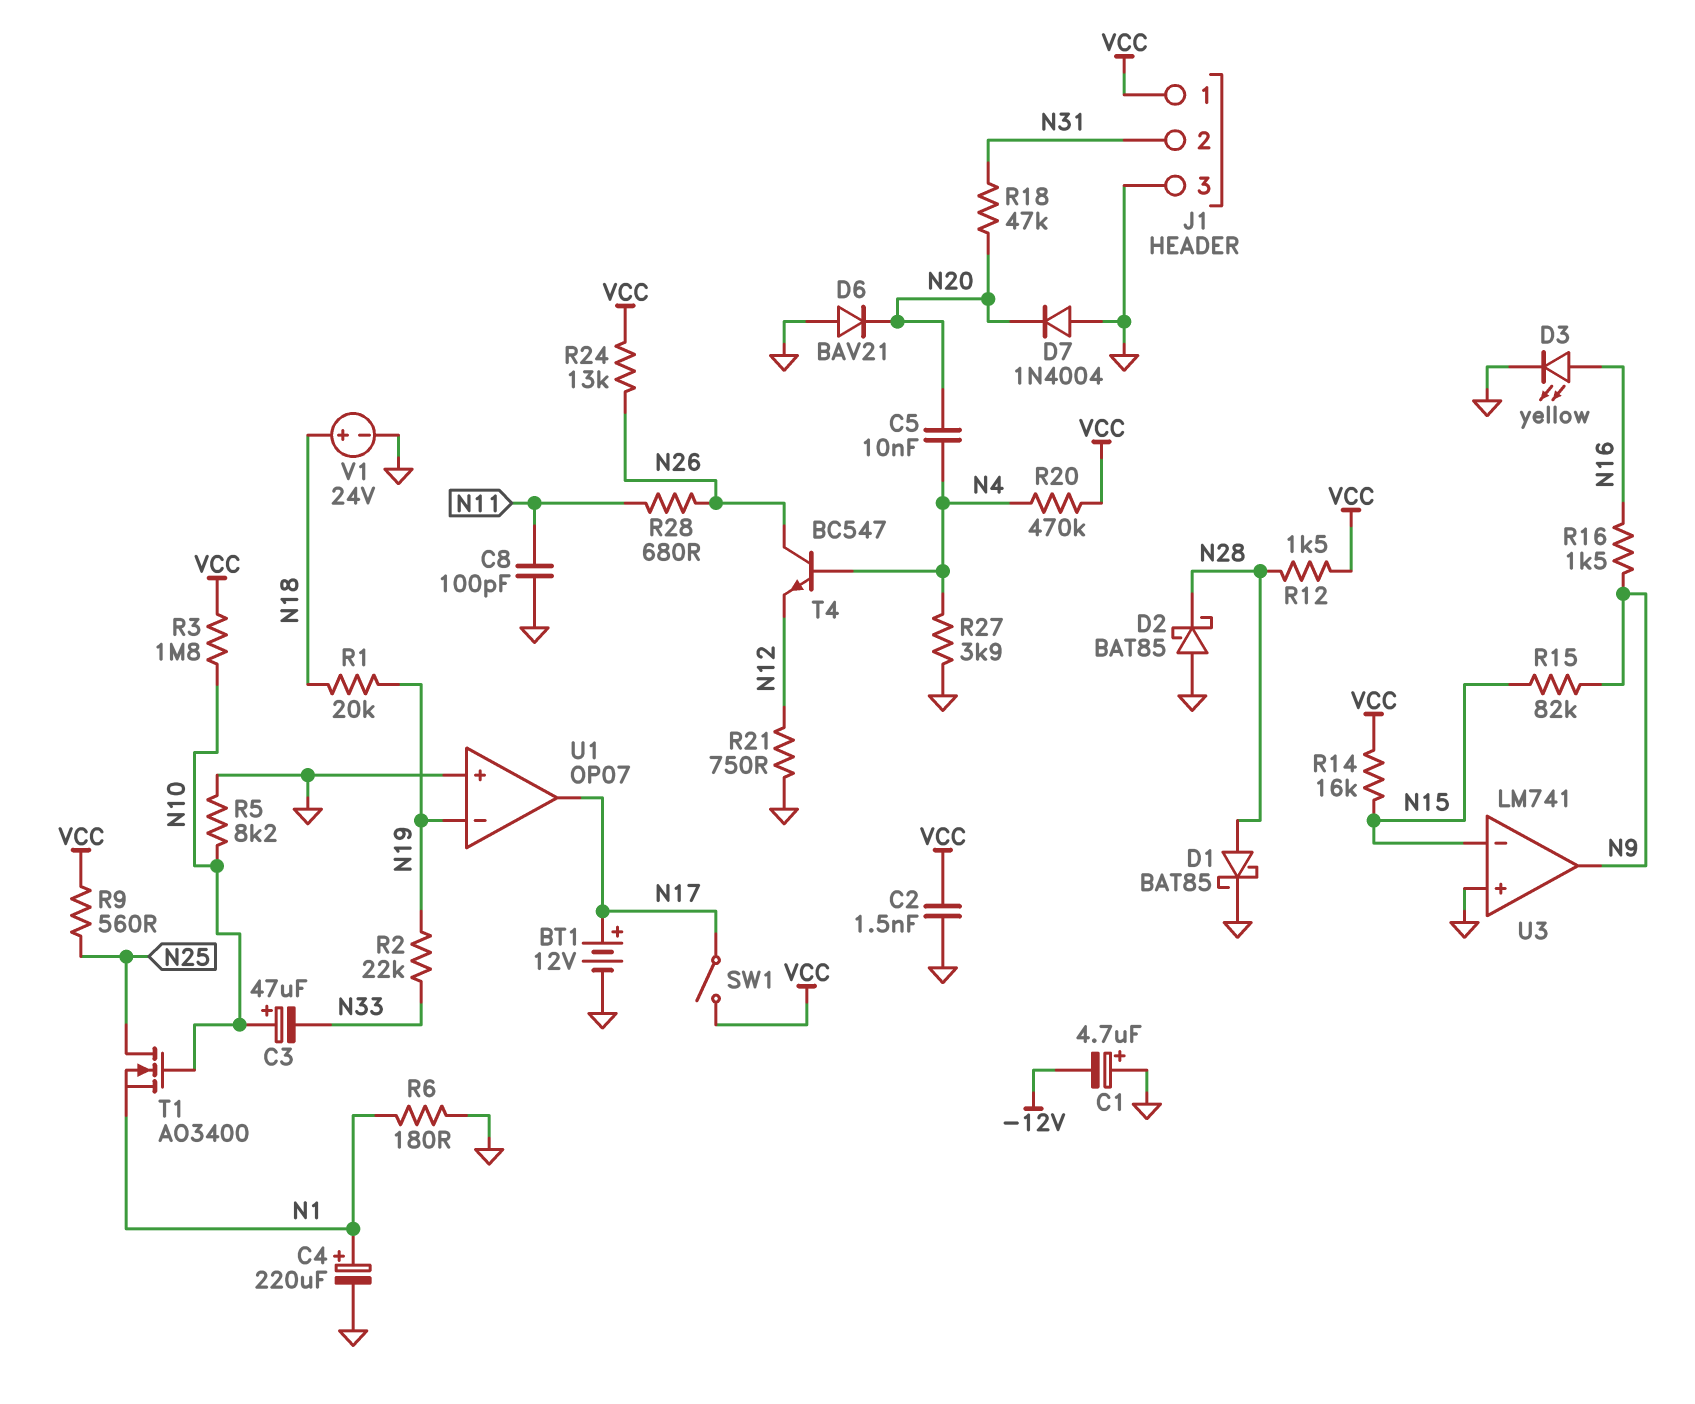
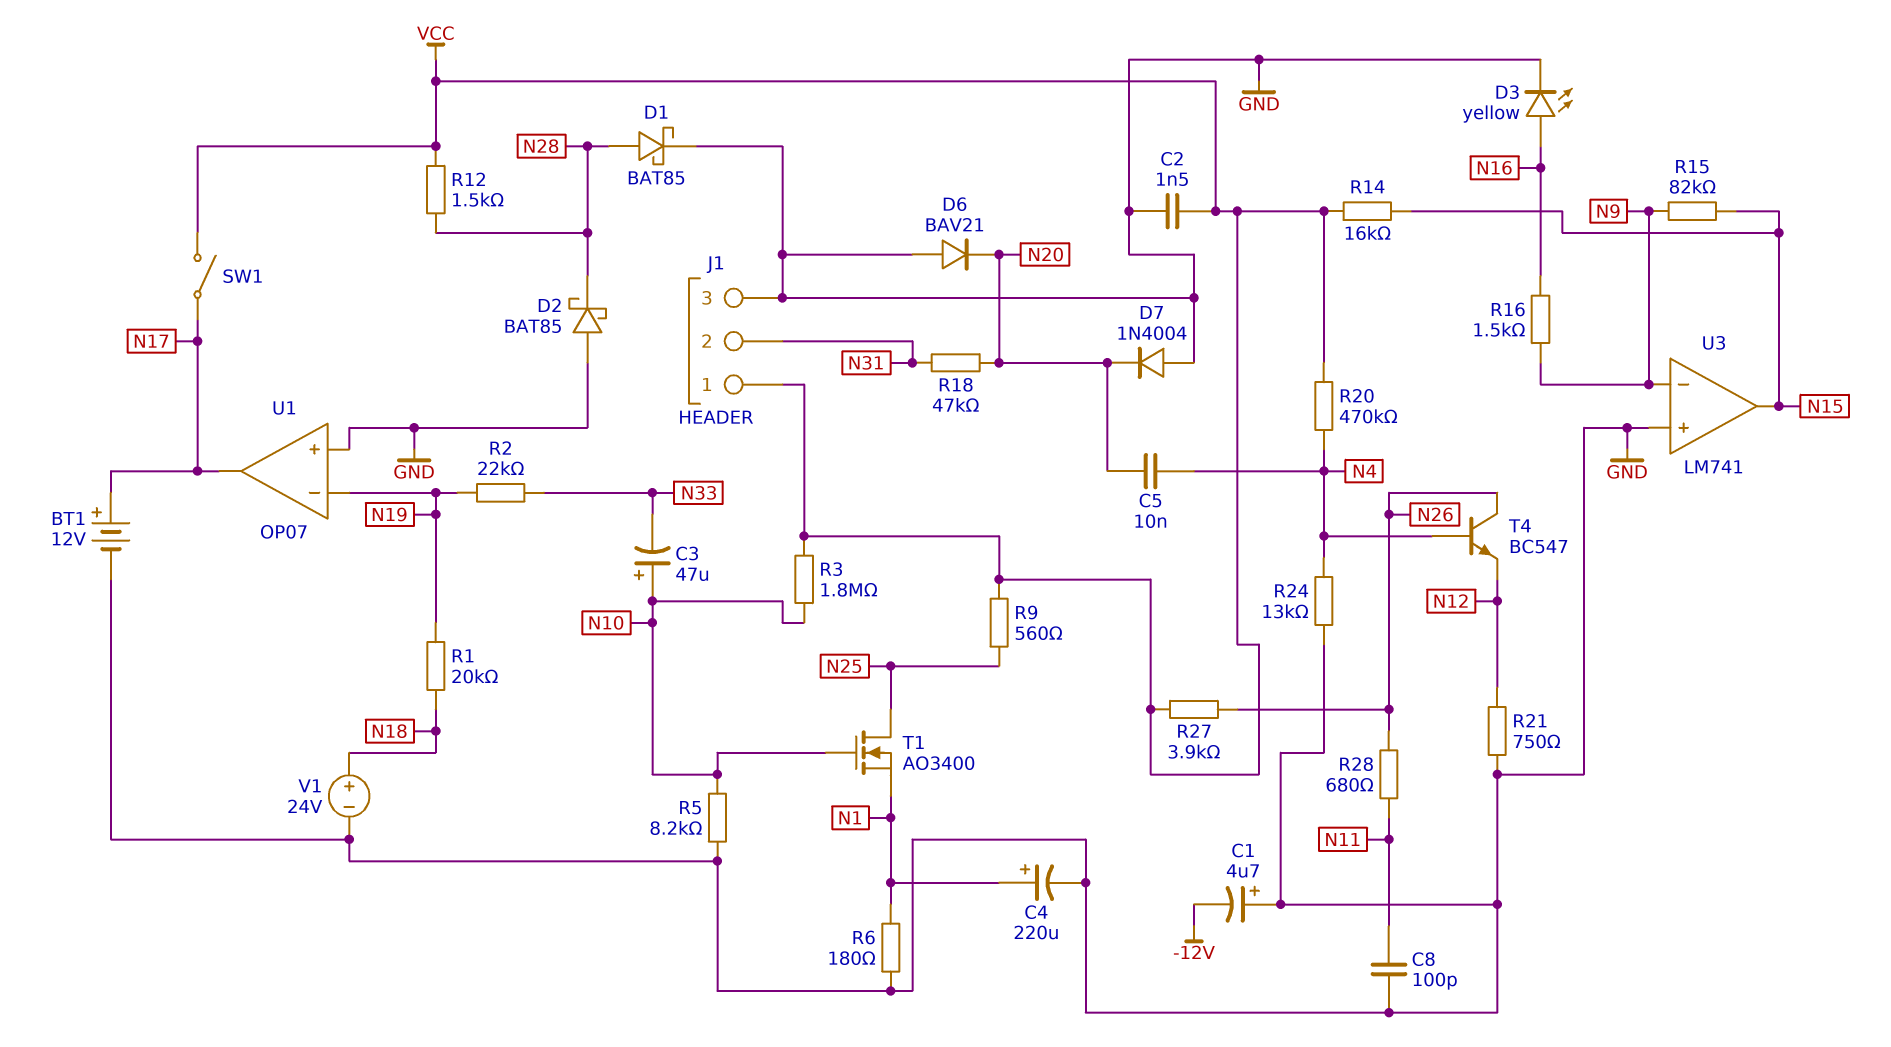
R24: 13k (N26, VCC) -> 13k (GND, N4)
R27: 3.9k (GND, N4) -> 3.9k (N26, VCC)
U3 pin in-: N15 -> N9
U3 pin out: N9 -> N15

